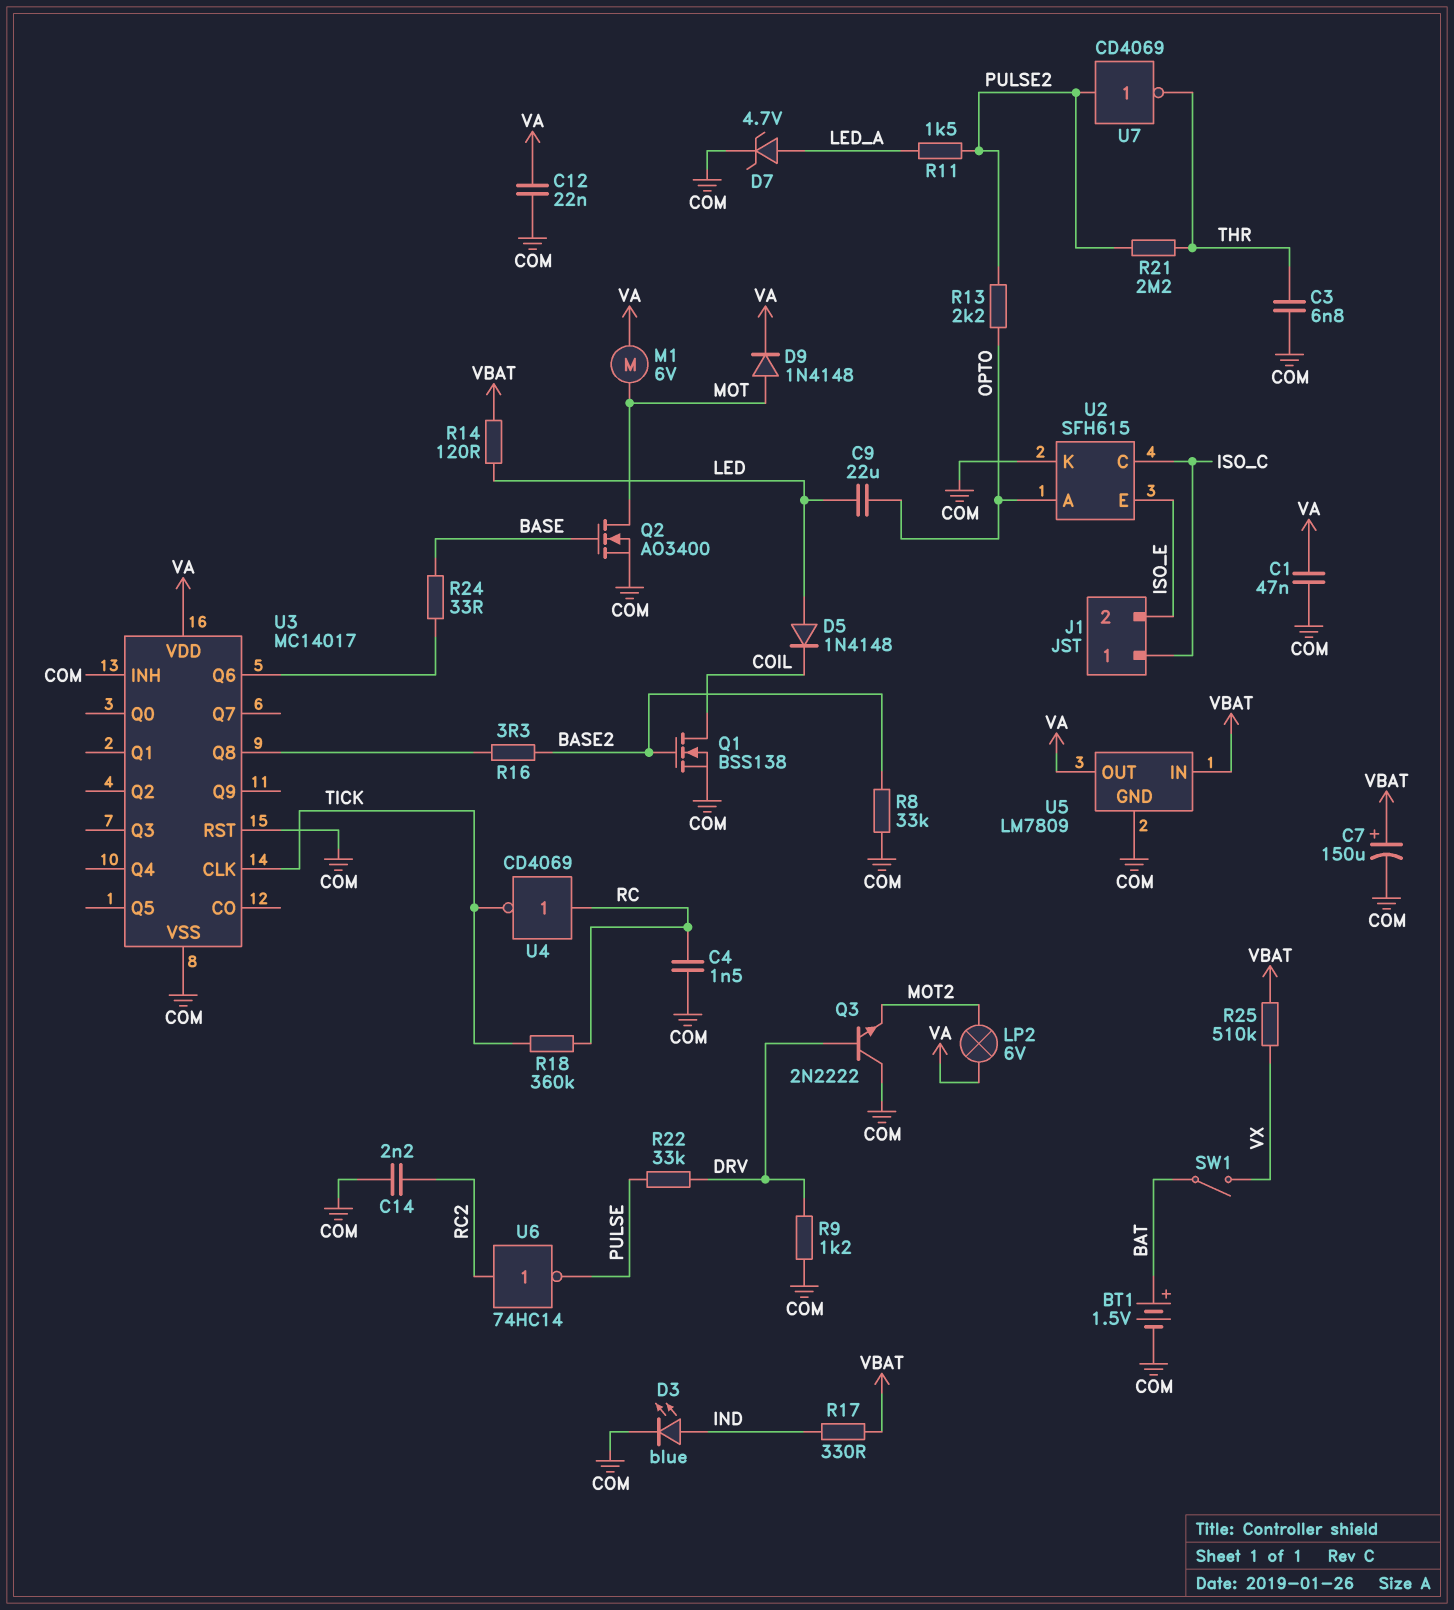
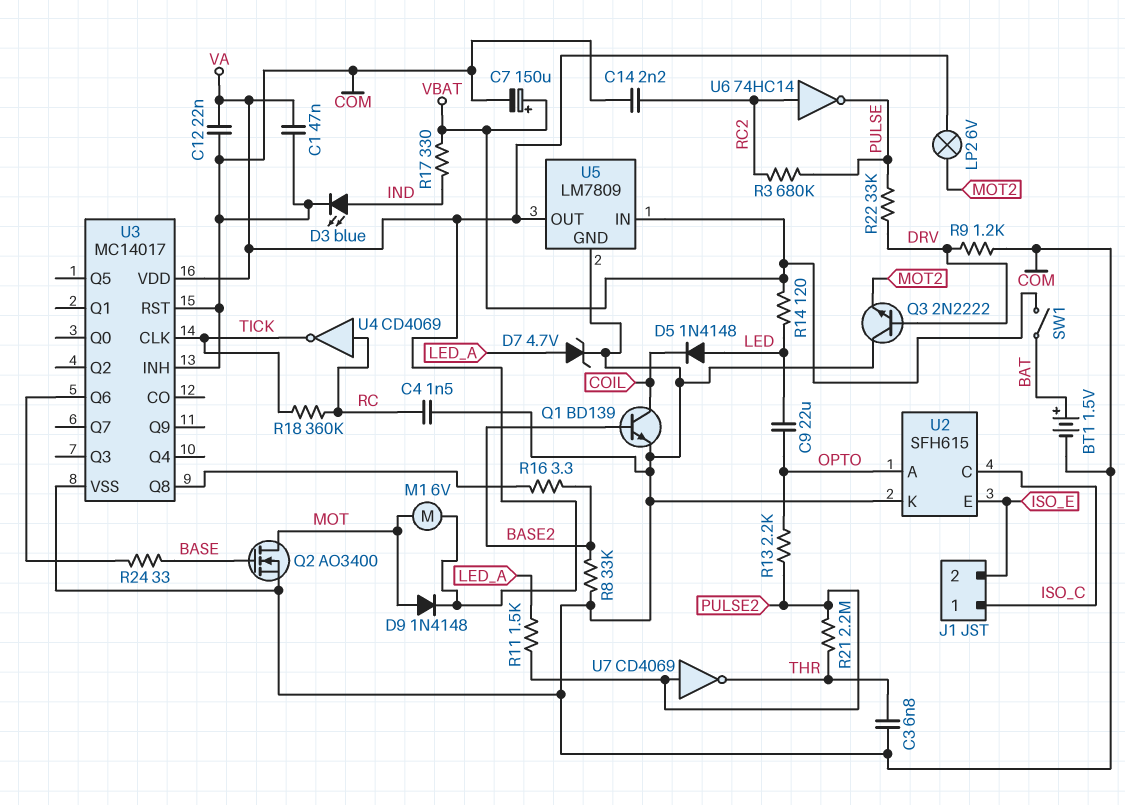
Q1: NMOS BSS138 (G BASE2, D COIL, S COM) -> NPN BD139 (B BASE2, C COIL, E COM)
R3: none -> 680k (PULSE, RC2)
R25: 510k (VBAT, VX) -> none
SW1: switch (BAT, VX) -> switch (BAT, VBAT)

